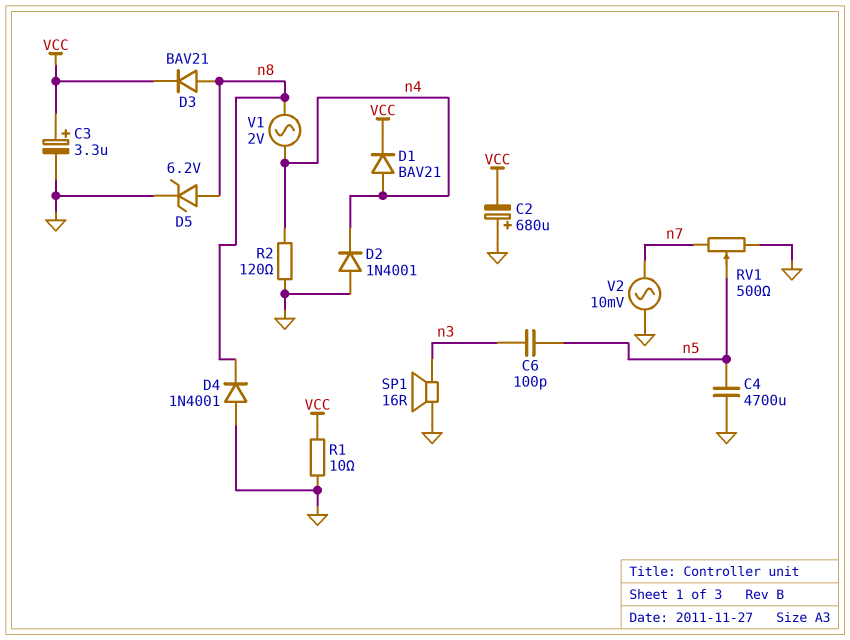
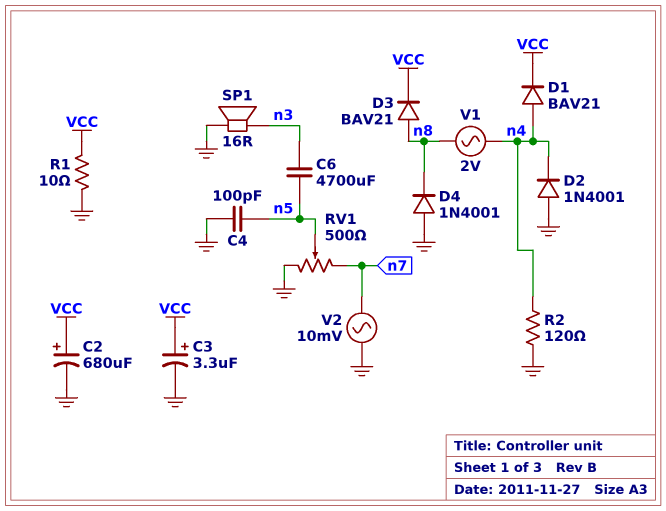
C2: 680uF (plus GND, minus VCC) -> 680uF (plus VCC, minus GND)
C4: 4700uF (GND, n5) -> 100pF (GND, n5)
C6: 100pF (n3, n5) -> 4700uF (n3, n5)
D5: zener 6.2V (A n8, K GND) -> none

